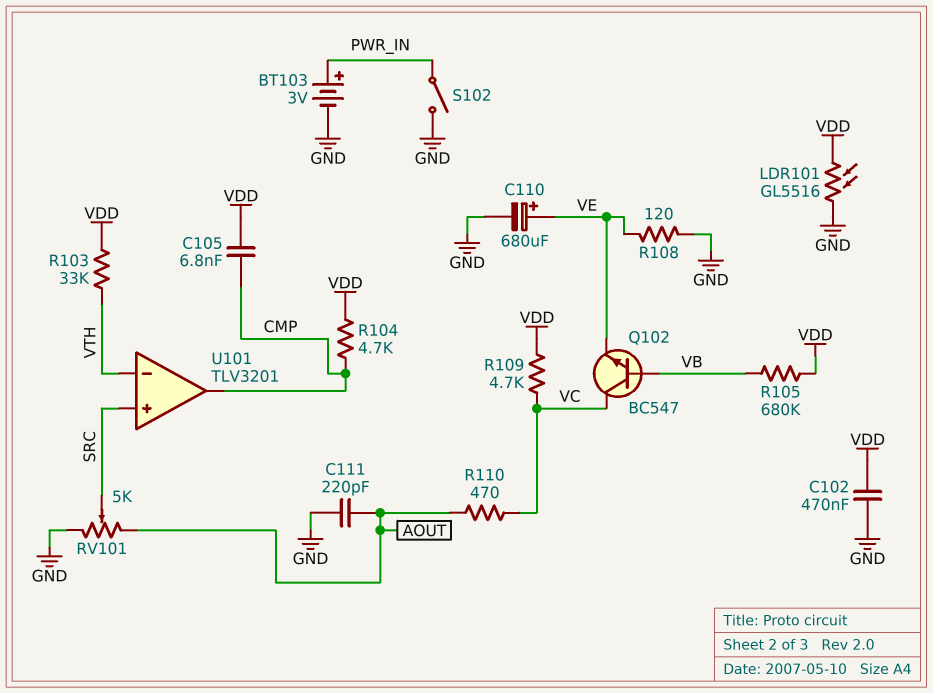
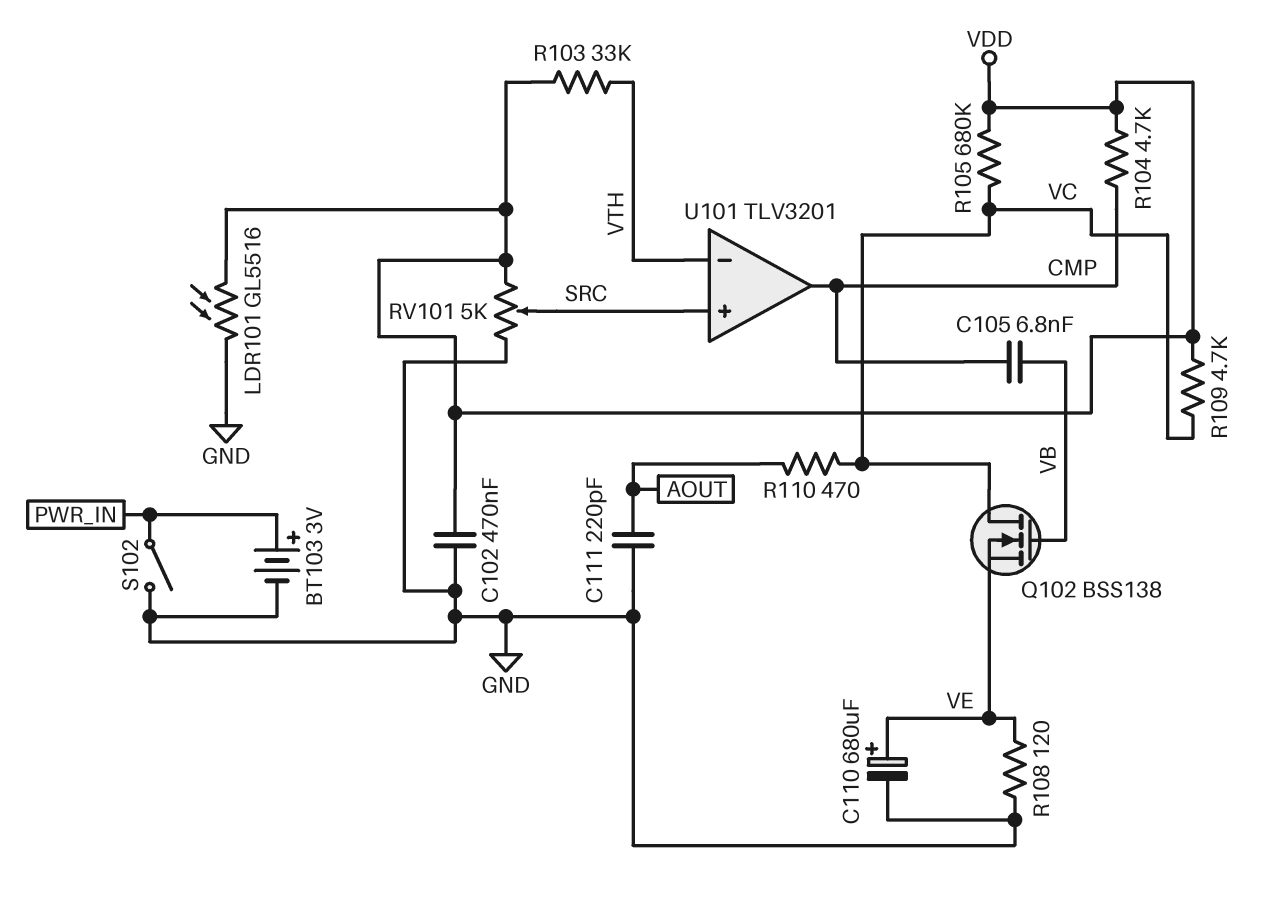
C105: 6.8nF (CMP, VDD) -> 6.8nF (CMP, VB)
Q102: NPN BC547 (B VB, C VC, E VE) -> NMOS BSS138 (G VB, D VC, S VE)
R105: 680k (VB, VDD) -> 680k (VC, VDD)
RV101: 5k (AOUT, GND, wiper SRC) -> 5k (GND, VDD, wiper SRC)

